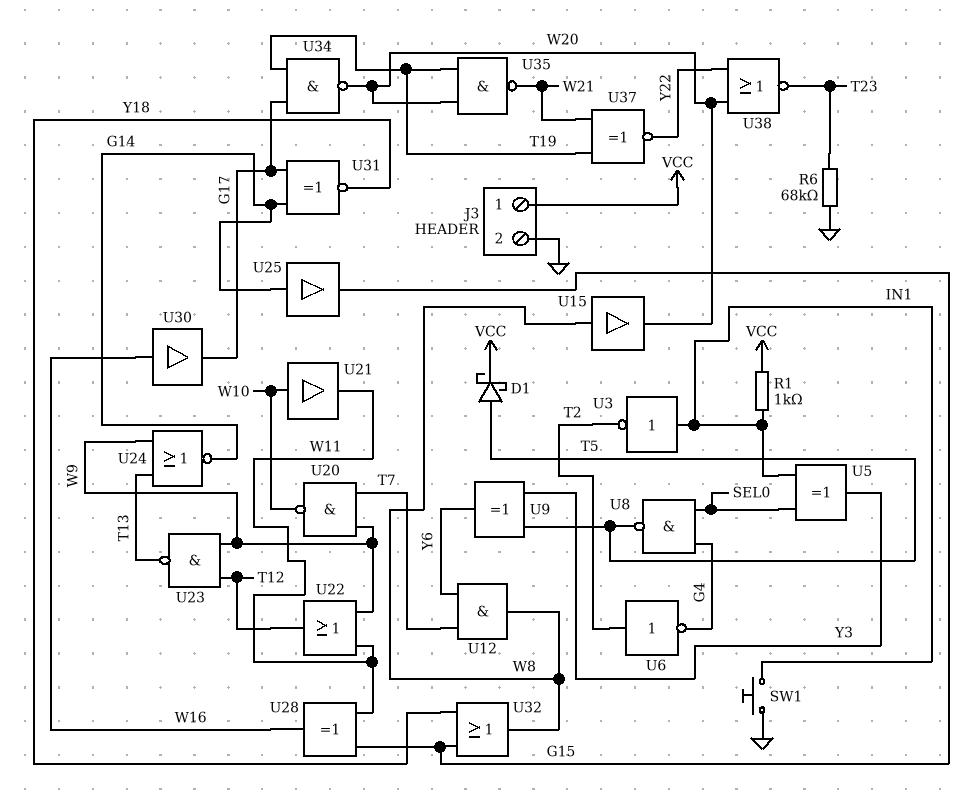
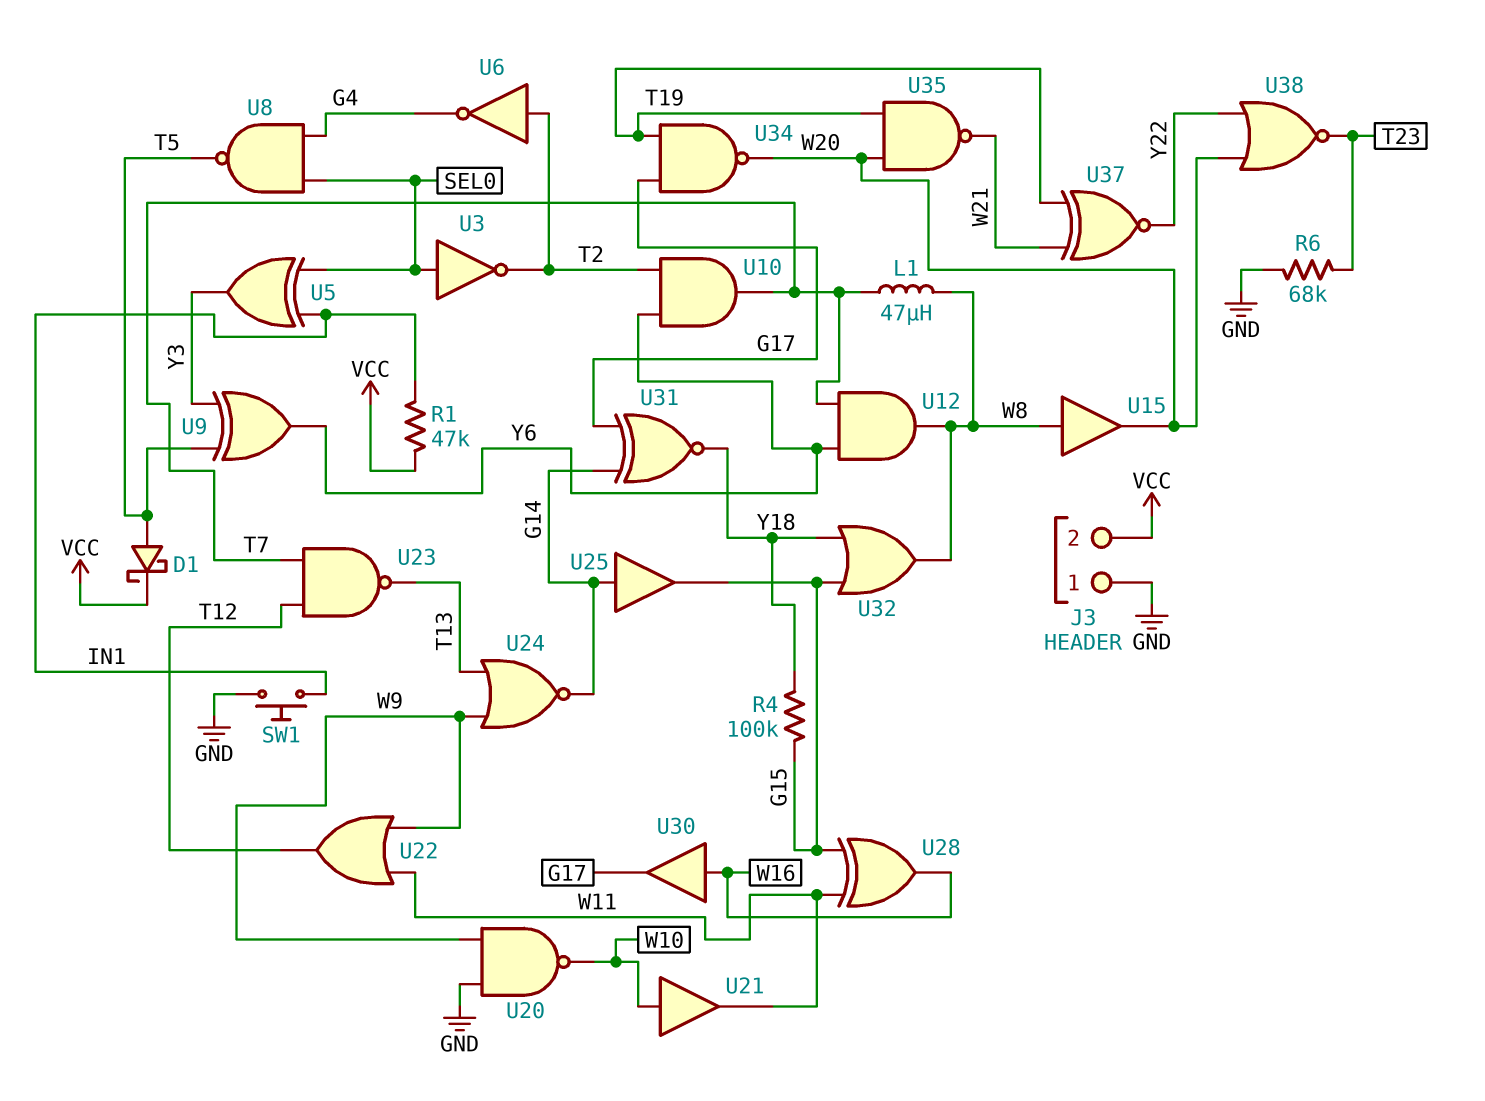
J3 pin 1: VCC -> GND
J3 pin 2: GND -> VCC
L1: none -> 47uH (T7, W8)
R1: 1k (IN1, VCC) -> 47k (IN1, VCC)
R4: none -> 100k (G15, Y18)
U3: NOT (in IN1, out T2) -> NOT (in SEL0, out T2)
U10: none -> AND (in T2, in Y6, out T7)
U20: NAND (in T7, in W9, out W10) -> NAND (in GND, in W9, out W10)
U23: NAND (in T12, in W9, out T13) -> NAND (in T7, in T12, out T13)

